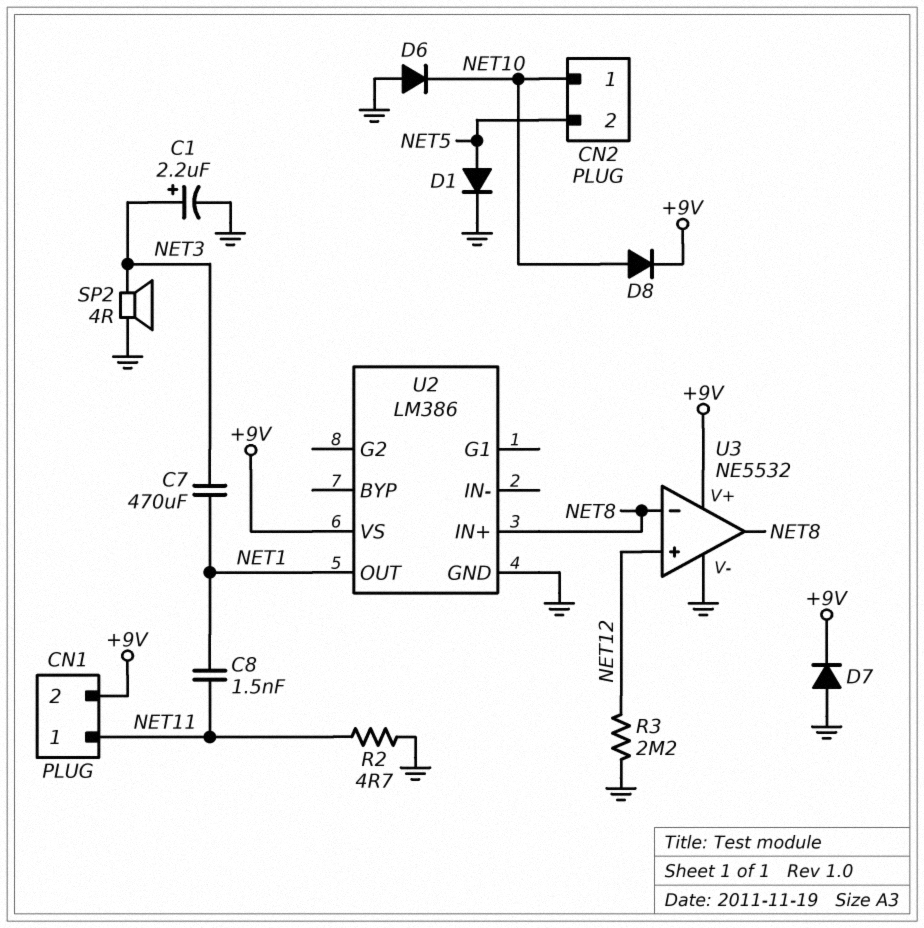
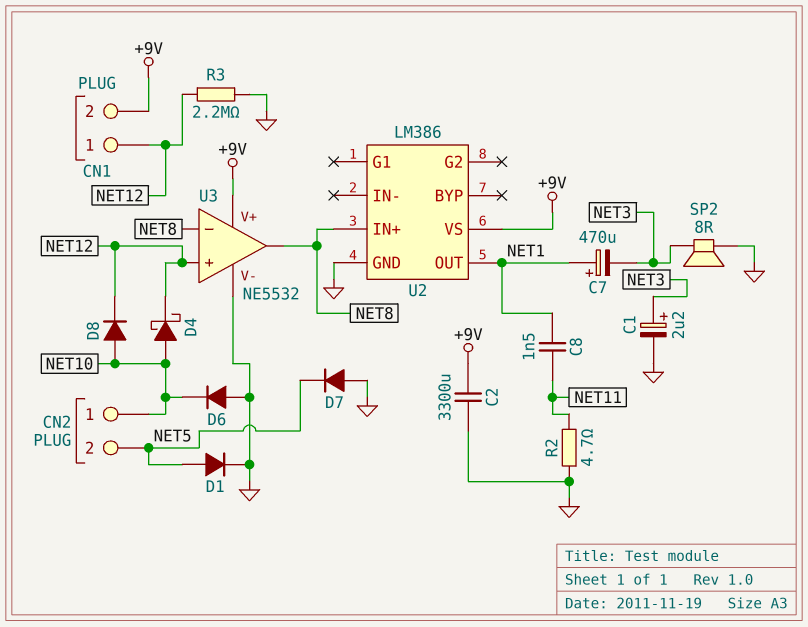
C2: none -> 3300uF (+9V, GND)
C7: 470uF (NET1, NET3) -> 470uF (plus NET1, minus NET3)
CN1 pin 1: NET11 -> NET12
D4: none -> schottky (A NET10, K NET12)
D7: diode (A GND, K +9V) -> diode (A GND, K NET5)
D8: diode (A NET10, K +9V) -> diode (A NET10, K NET12)
SP2: speaker 4R (GND, NET3) -> speaker 8R (GND, NET3)

